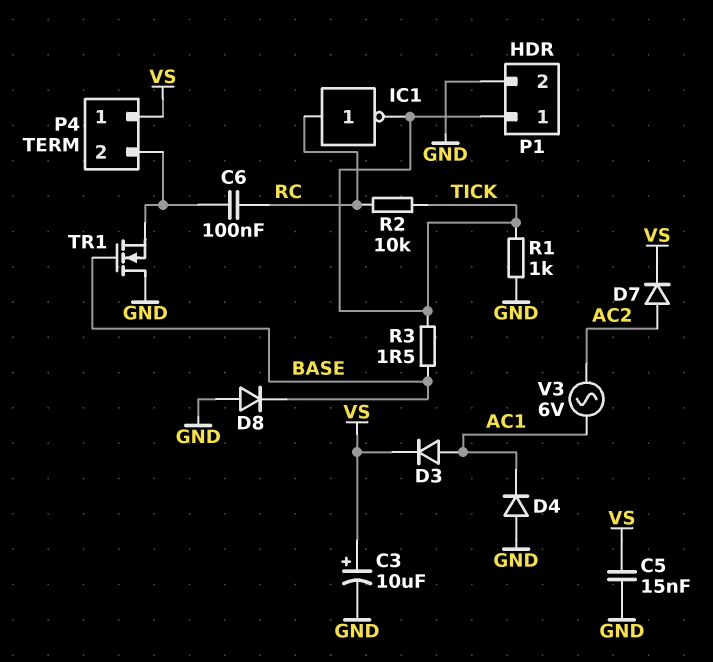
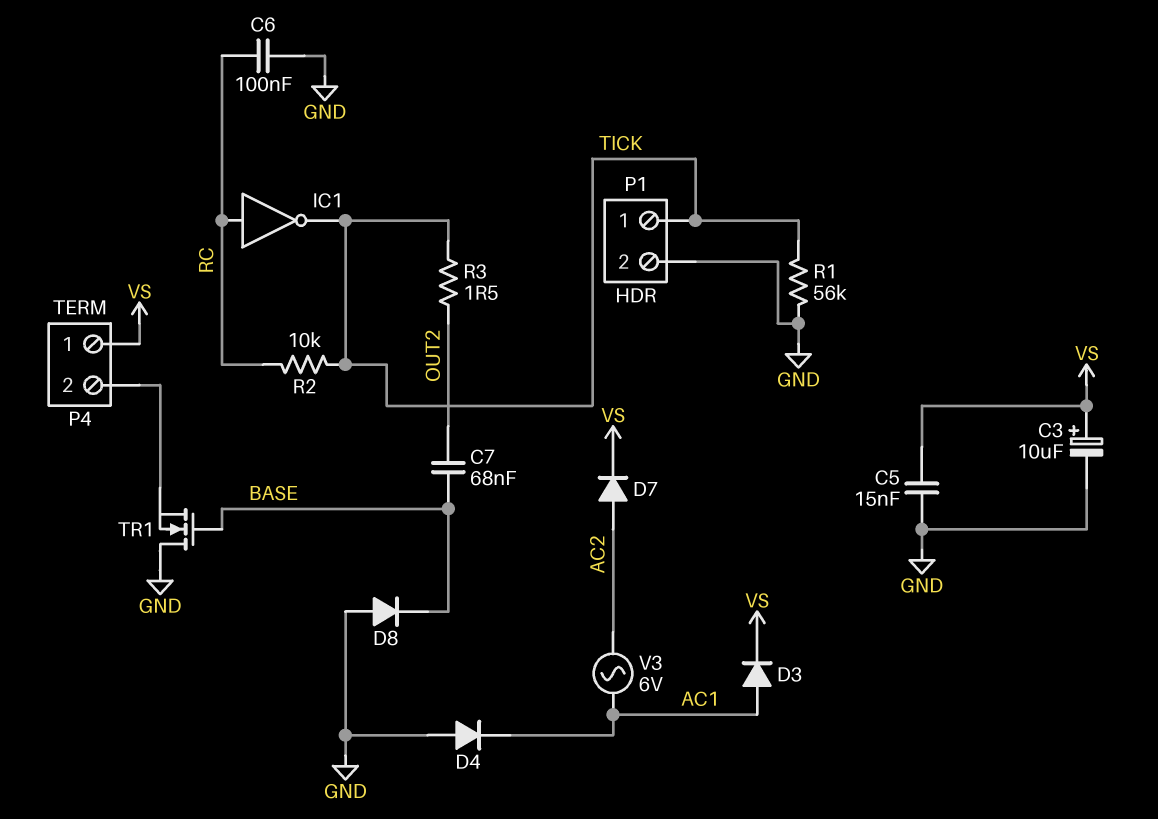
C6: 100nF (P4/2, RC) -> 100nF (GND, RC)
C7: none -> 68nF (BASE, OUT2)
R1: 1k (GND, TICK) -> 56k (GND, TICK)
R3: 1.5 (BASE, TICK) -> 1.5 (OUT2, TICK)

